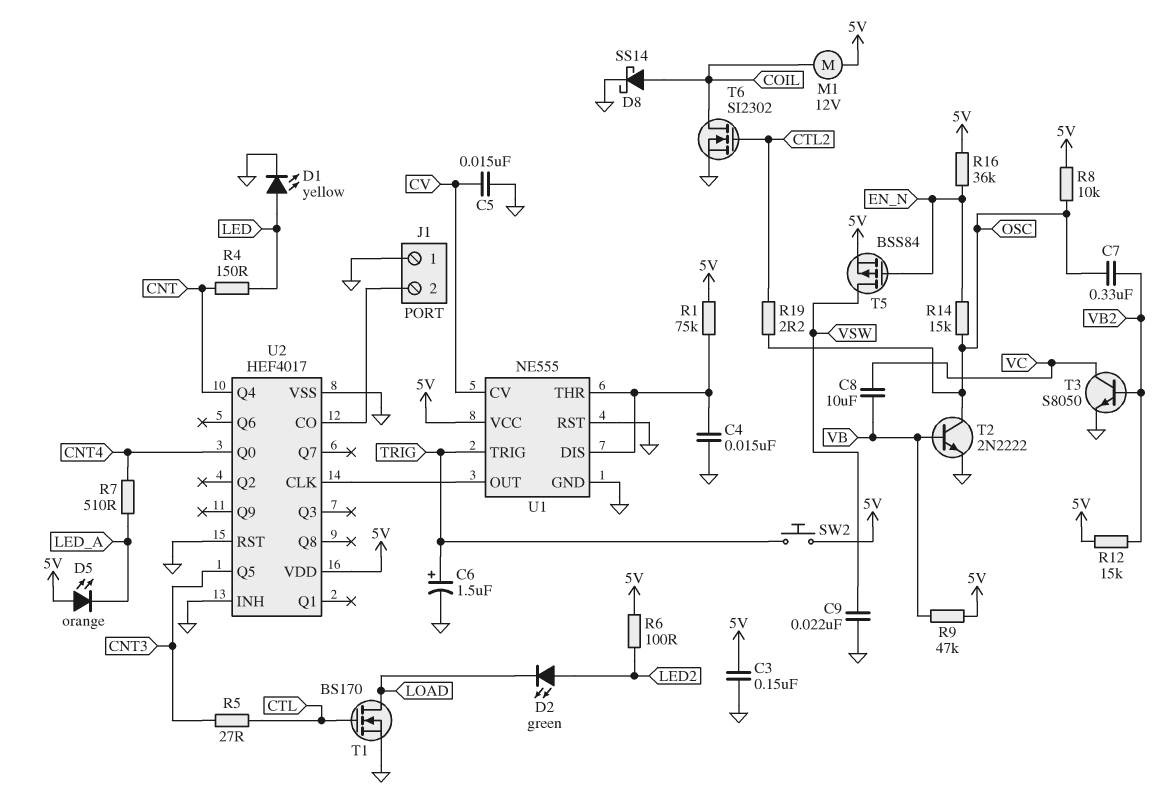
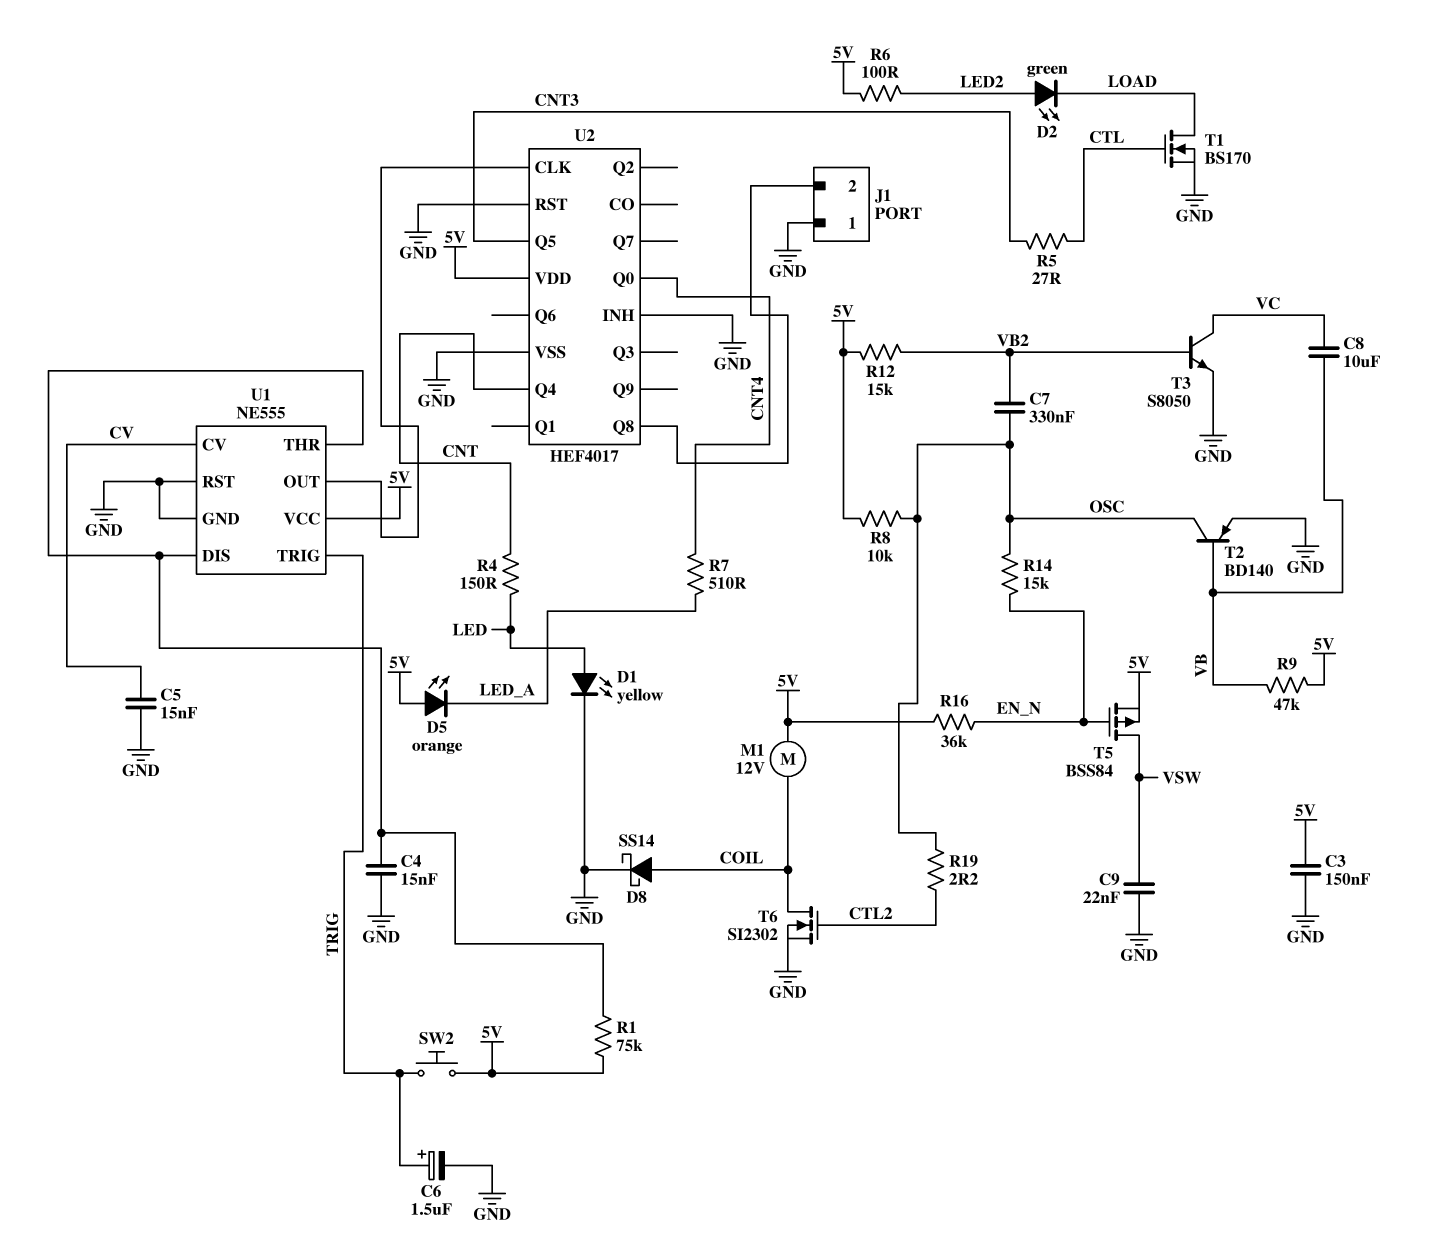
T2: NPN 2N2222 (B VB, C OSC, E GND) -> PNP BD140 (B VB, C OSC, E GND)
U2 pin CO: J1/2 -> none
U2 pin Q8: none -> J1/2

